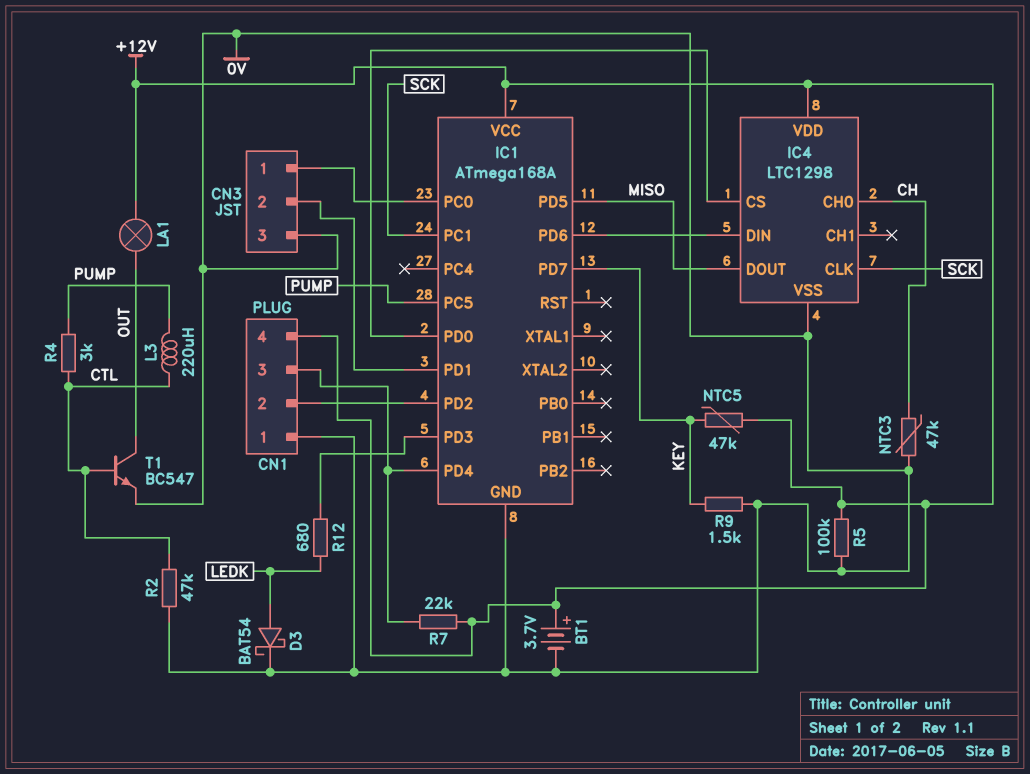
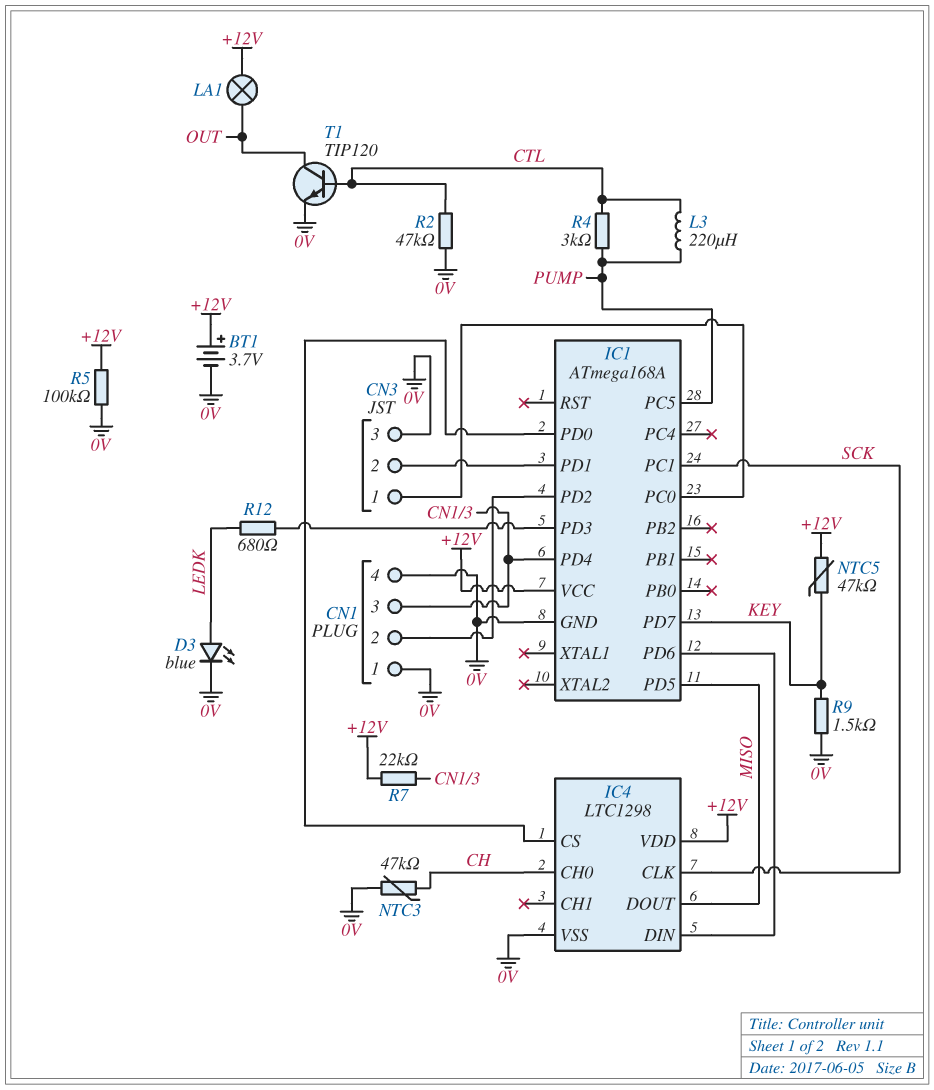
CN1 pin 4: +12V -> 0V
D3: schottky BAT54 (A LEDK, K 0V) -> LED blue (A LEDK, K 0V)
T1: NPN BC547 (B CTL, C OUT, E 0V) -> NPN TIP120 (B CTL, C OUT, E 0V)

